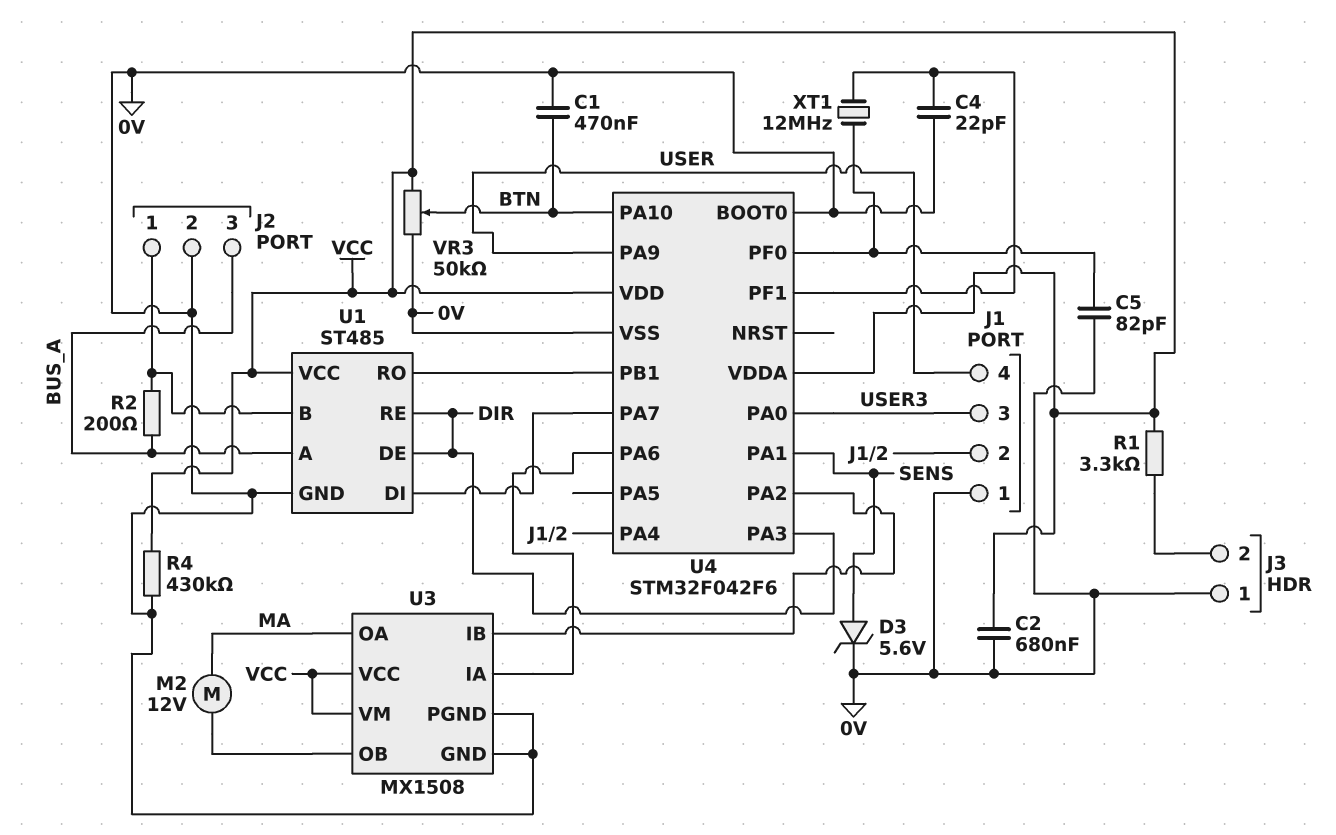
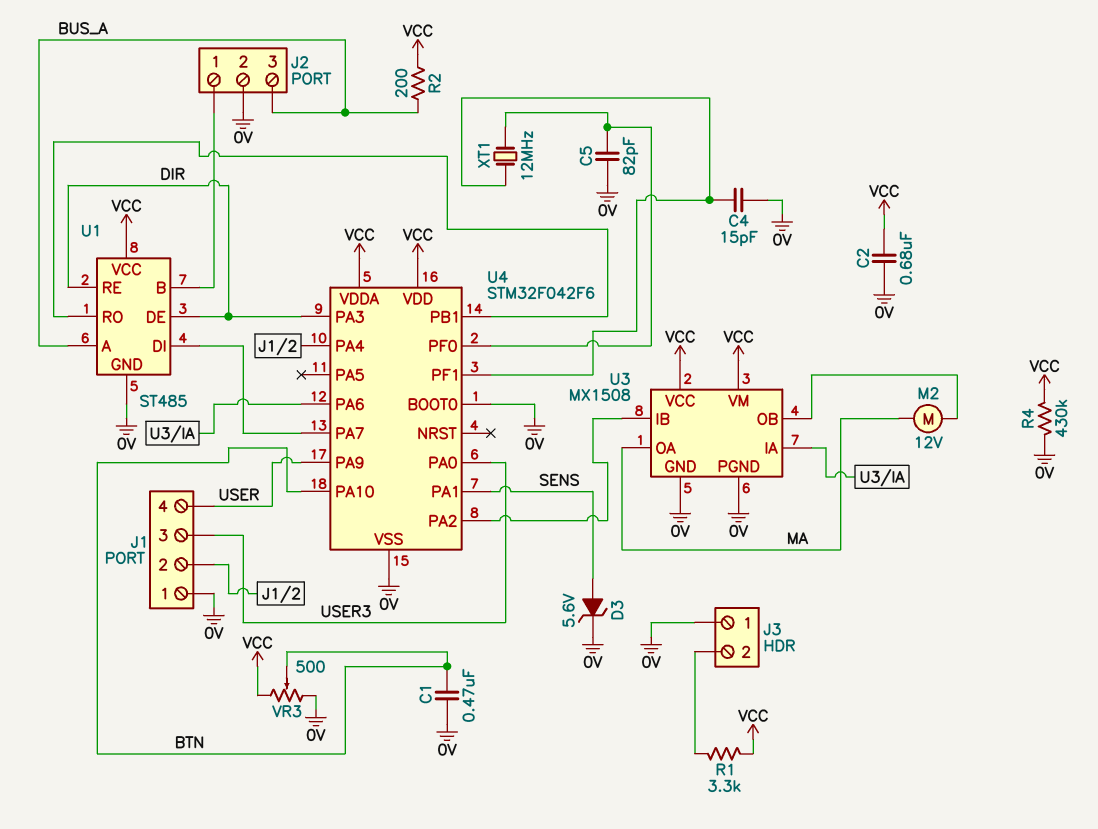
C4: 22pF (0V, U4/PF1) -> 15pF (0V, U4/PF1)
R2: 200 (BUS_A, J2/1) -> 200 (BUS_A, VCC)
VR3: 50k (0V, VCC, wiper BTN) -> 500 (0V, VCC, wiper BTN)

